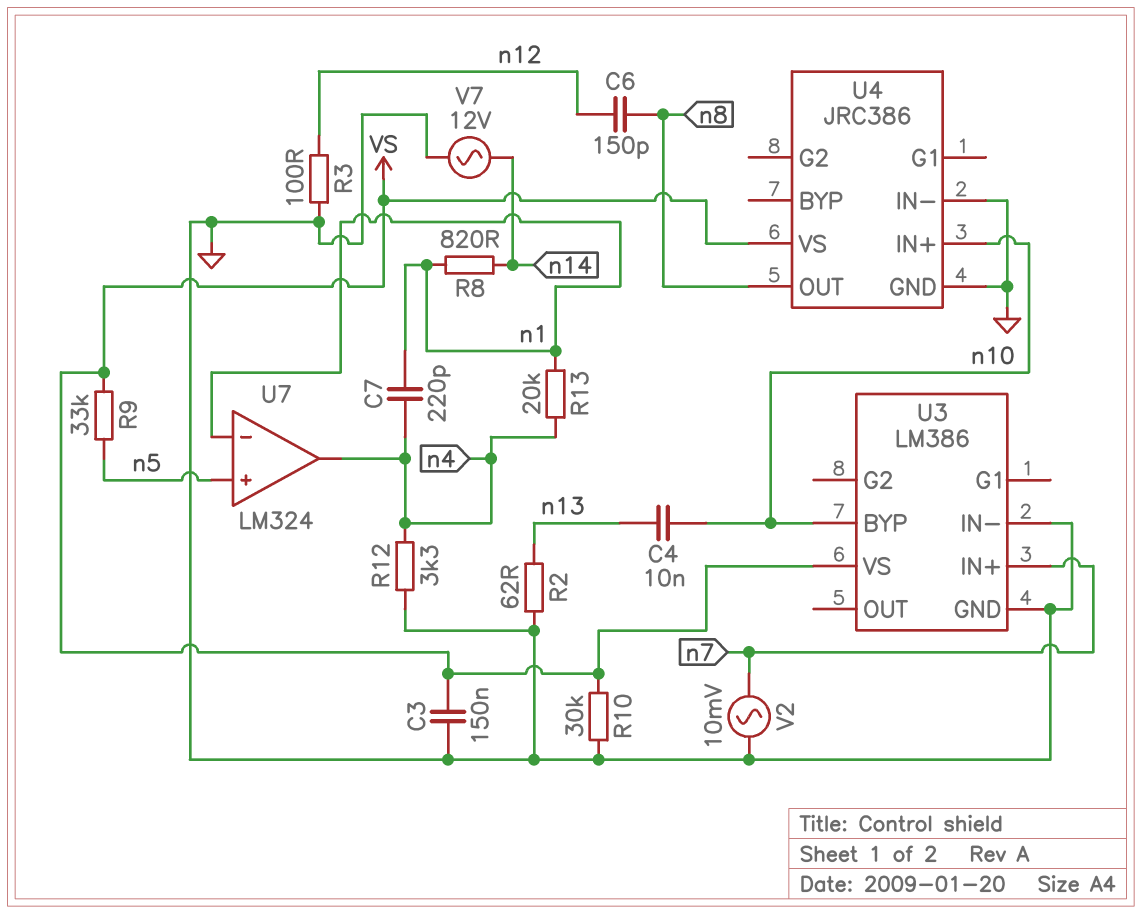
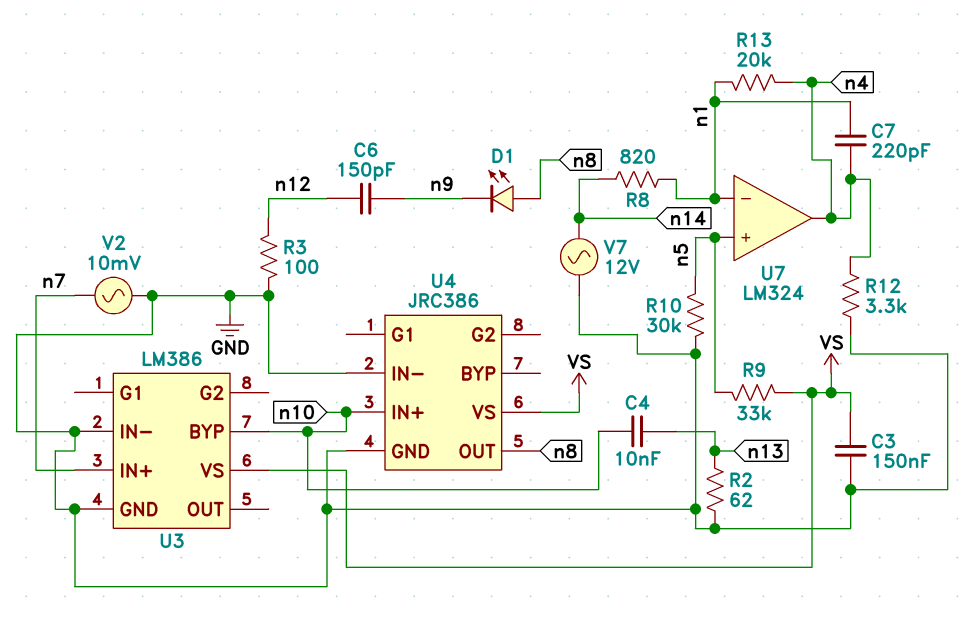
C6: 150pF (n8, n12) -> 150pF (n9, n12)
D1: none -> LED (A n8, K n9)
R10: 30k (GND, VS) -> 30k (GND, n5)

